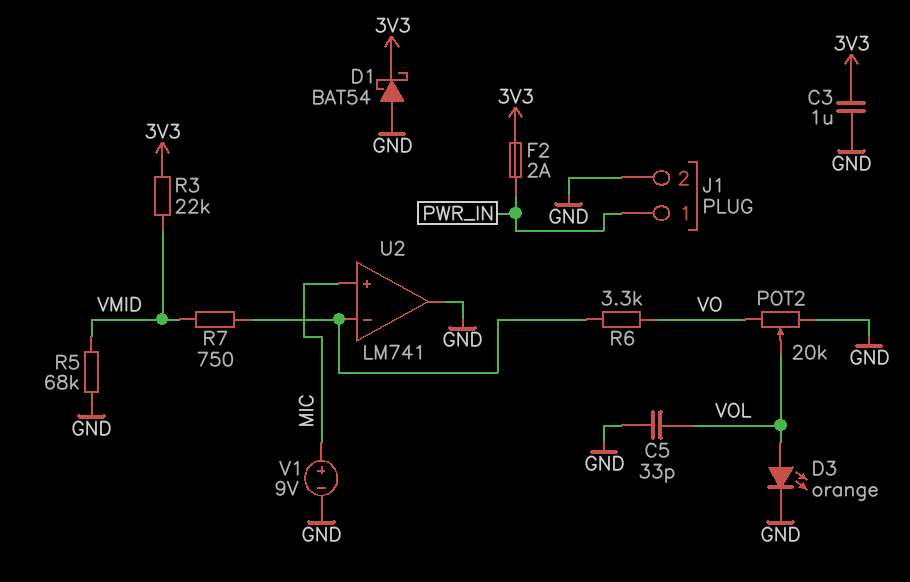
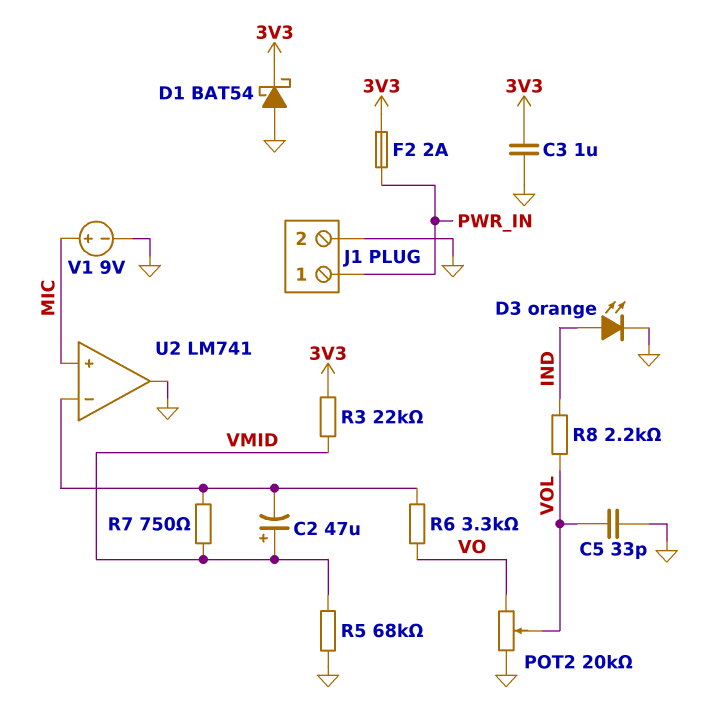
C2: none -> 47uF (plus VMID, minus U2/in-)
D3: LED orange (A VOL, K GND) -> LED orange (A IND, K GND)
R8: none -> 2.2k (IND, VOL)

